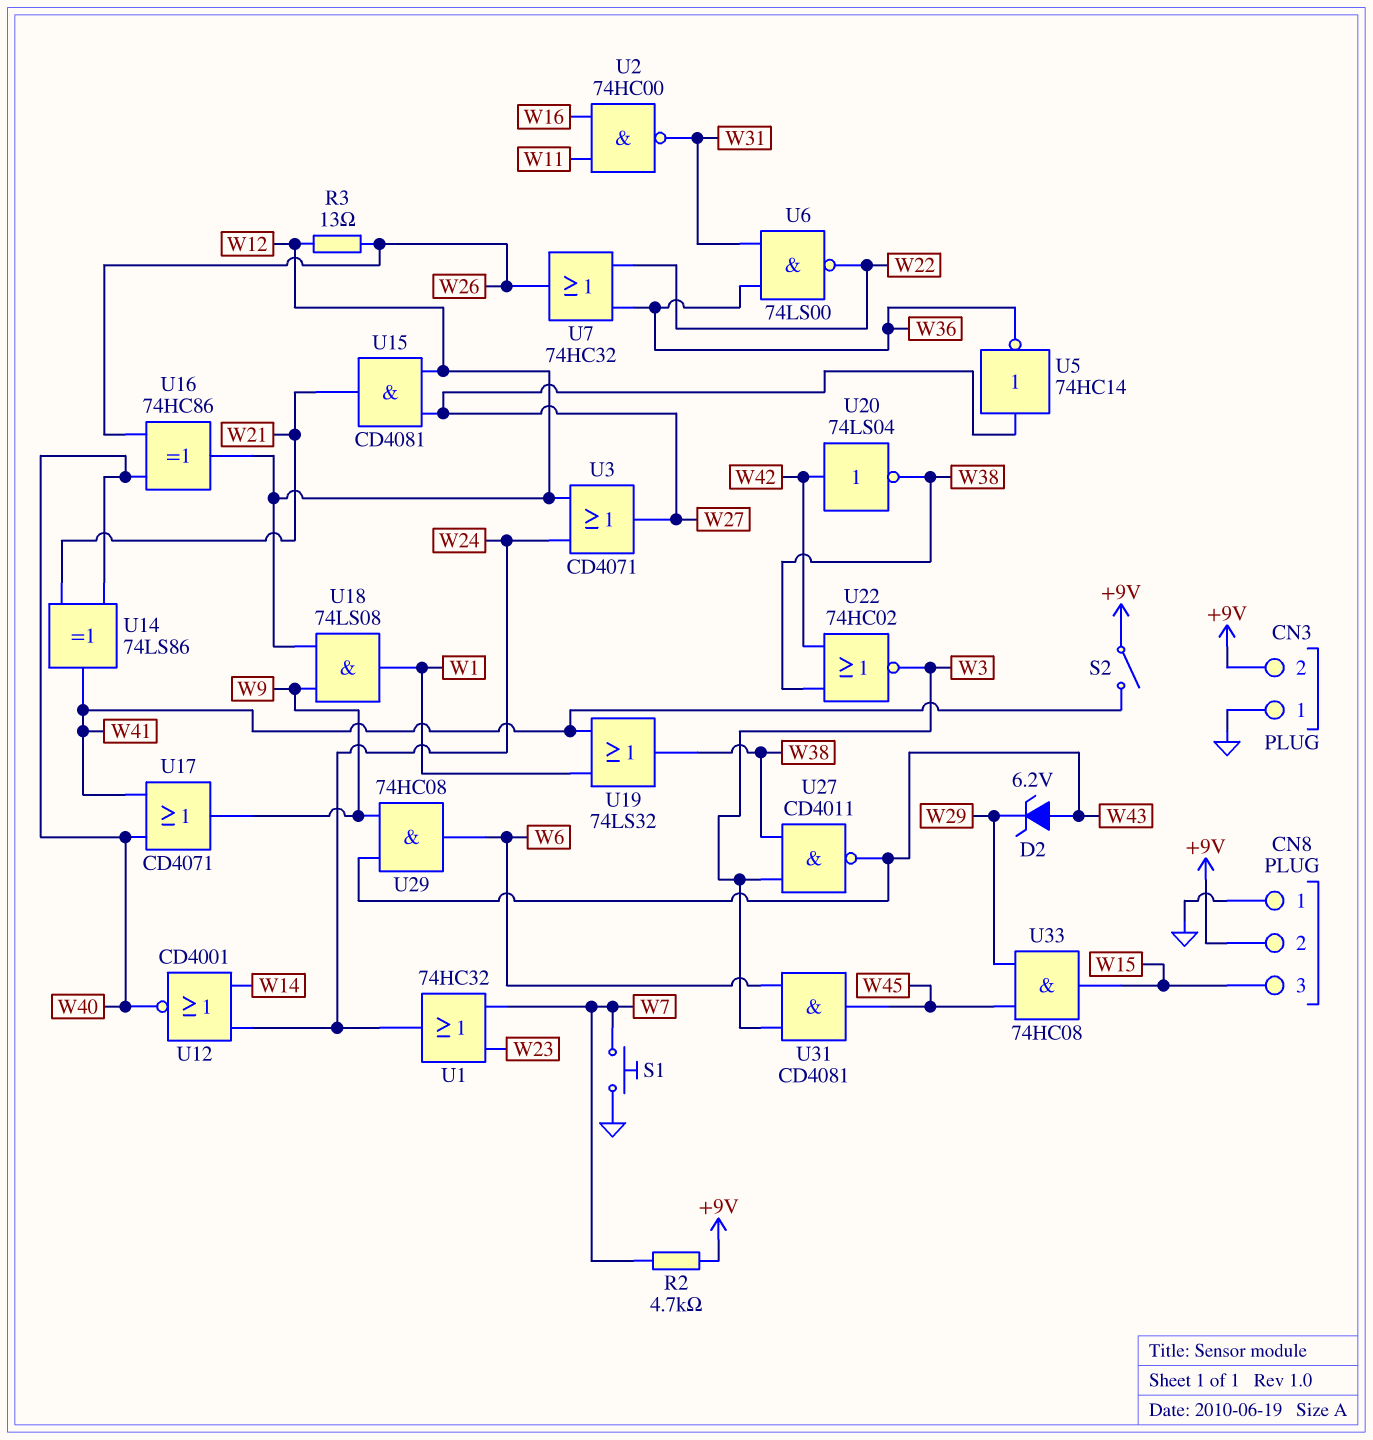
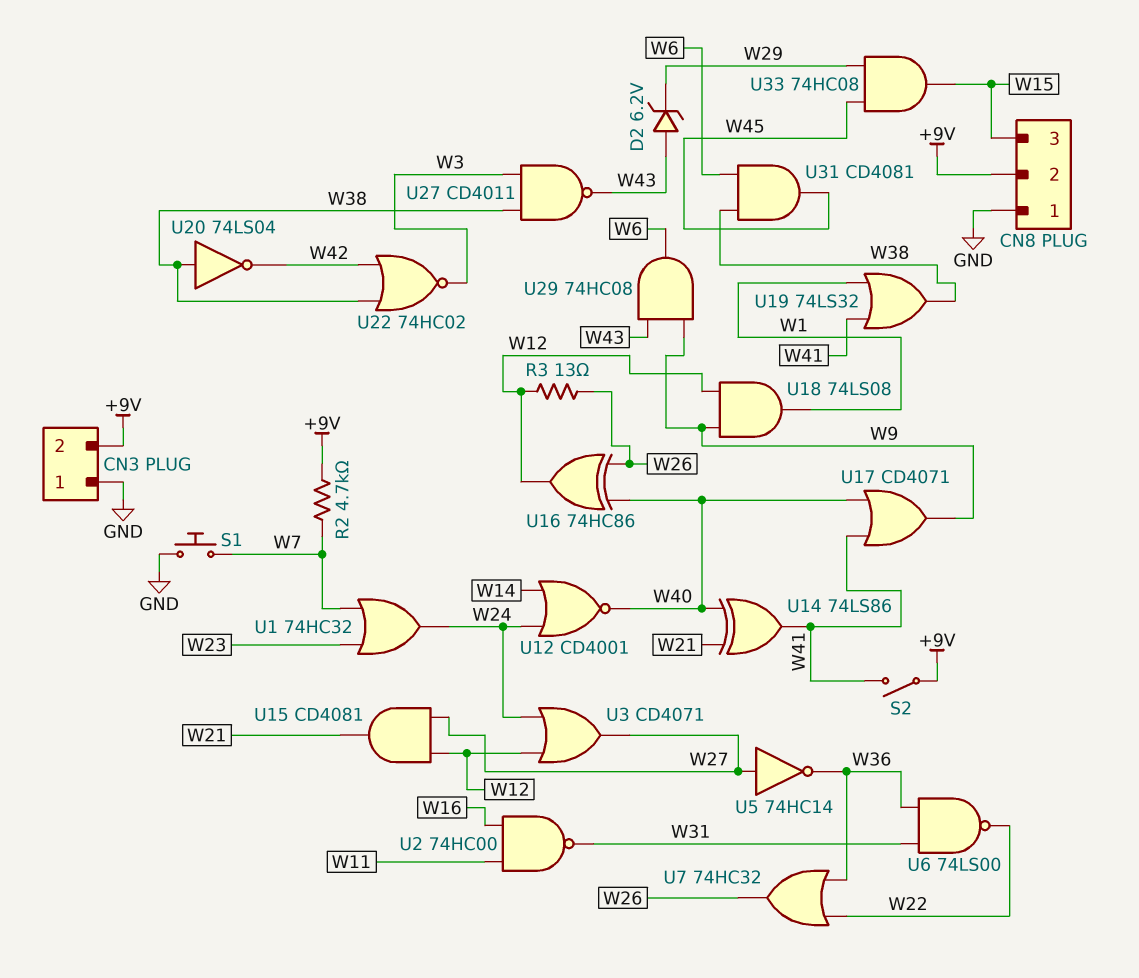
U20: NOT 74LS04 (in W42, out W38) -> NOT 74LS04 (in W38, out W42)
U31: AND CD4081 (in W3, in W6, out W45) -> AND CD4081 (in W6, in W38, out W45)

